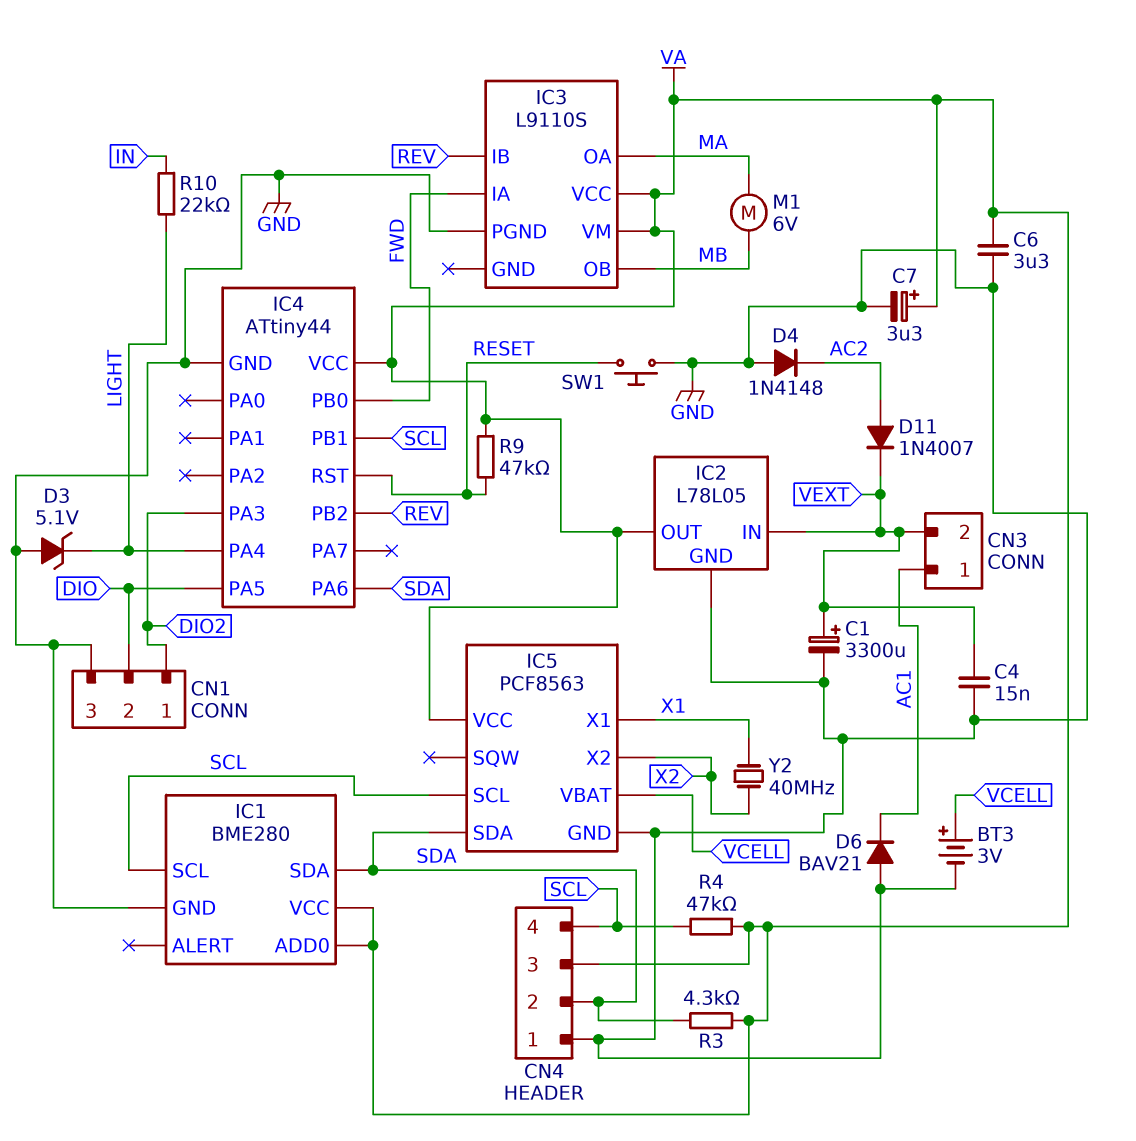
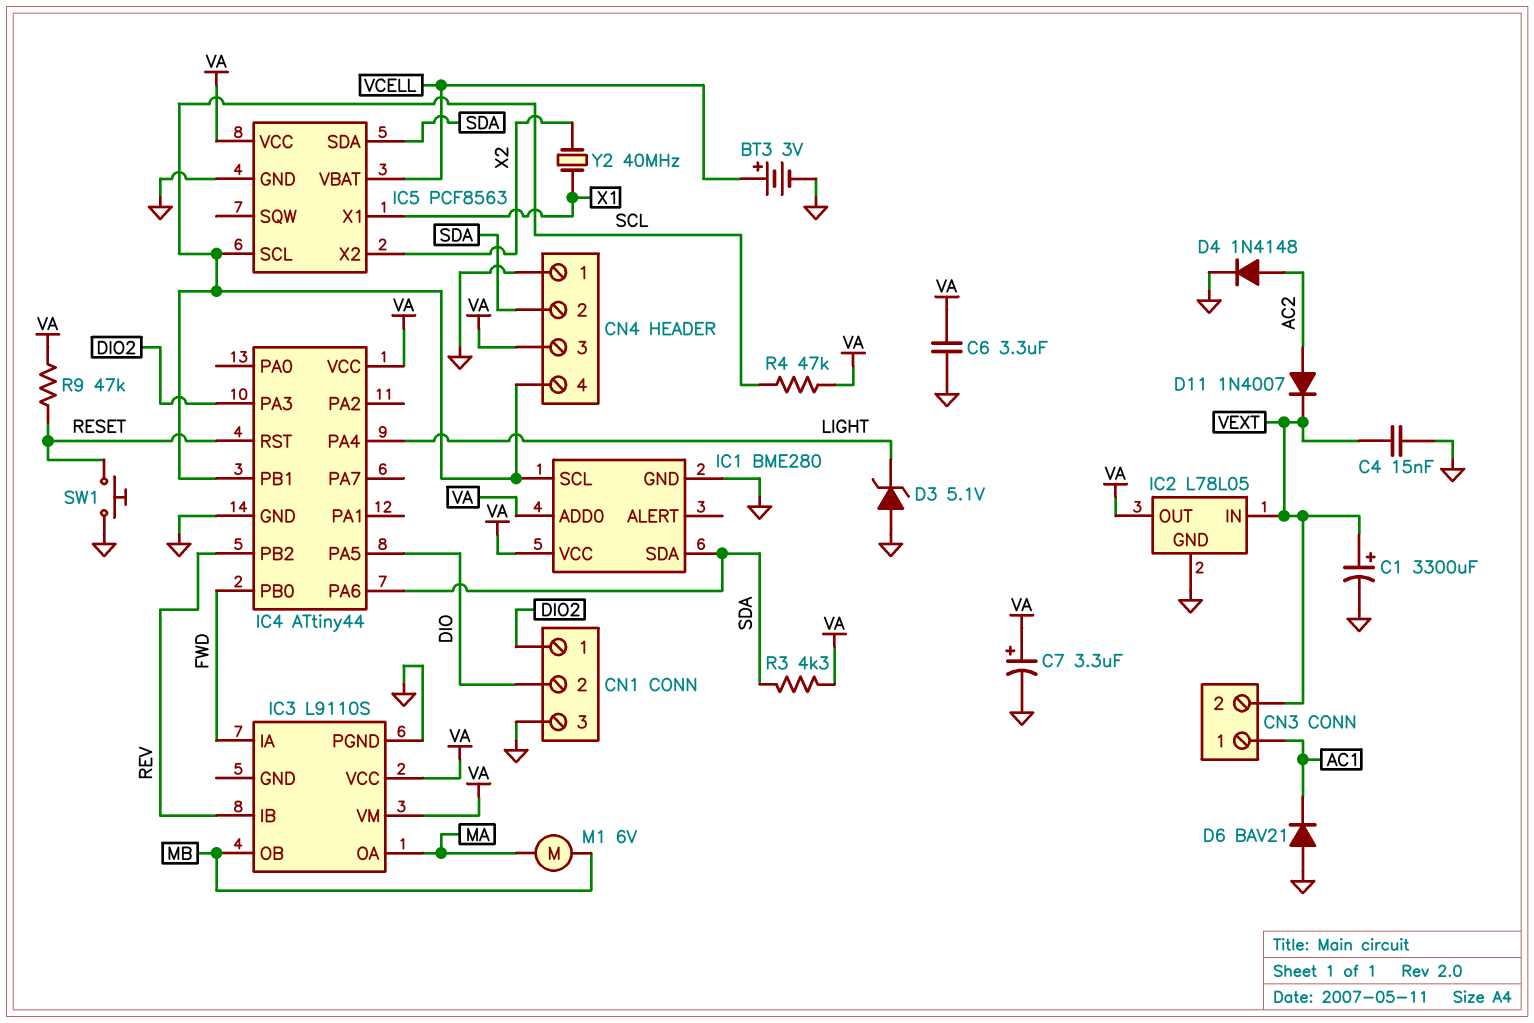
D4: diode 1N4148 (A GND, K AC2) -> diode 1N4148 (A AC2, K GND)
R10: 22k (IN, LIGHT) -> none

